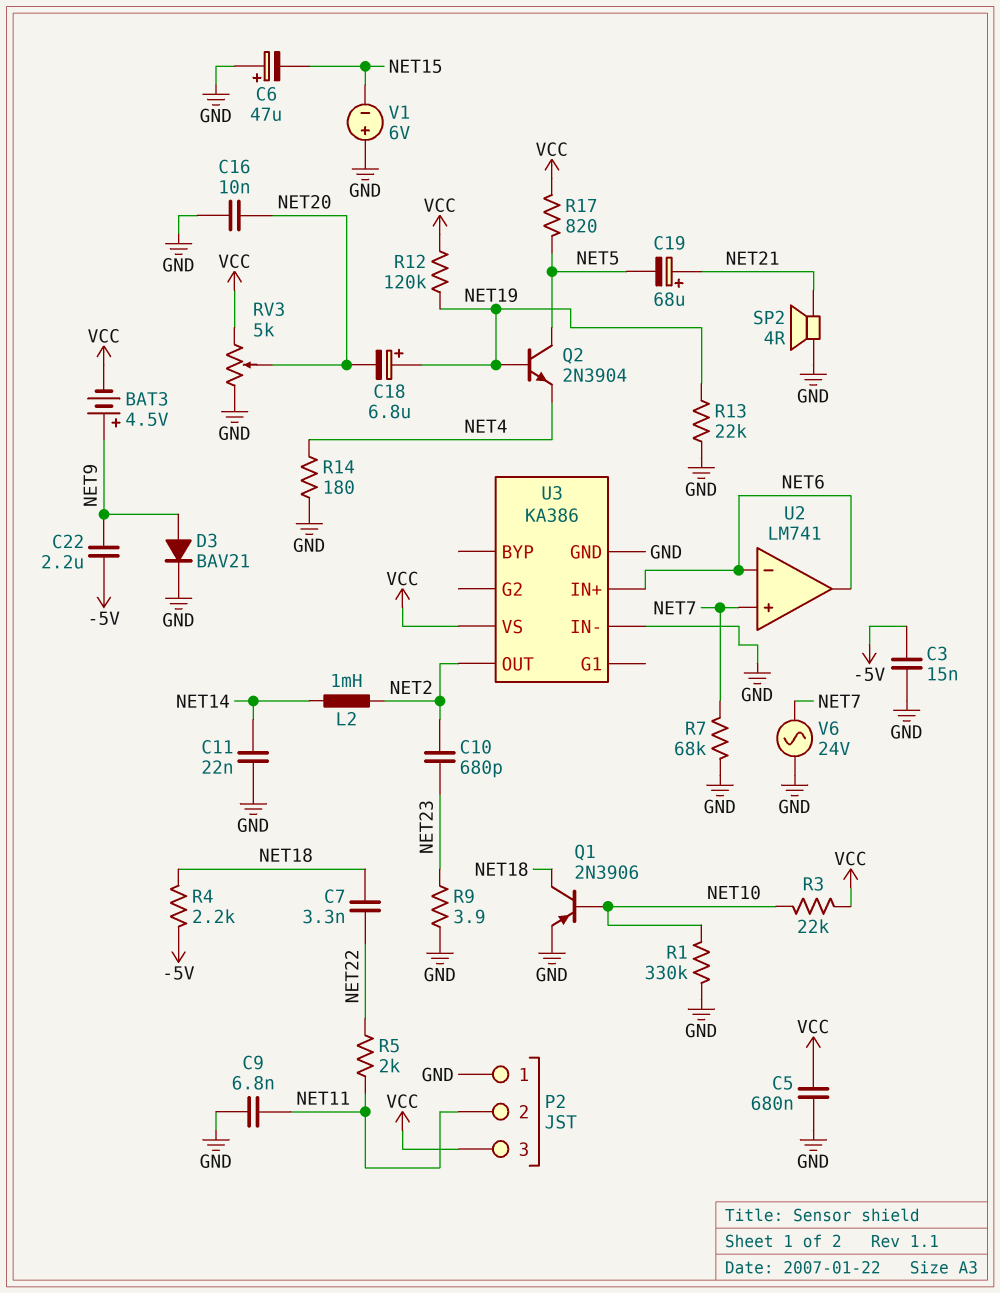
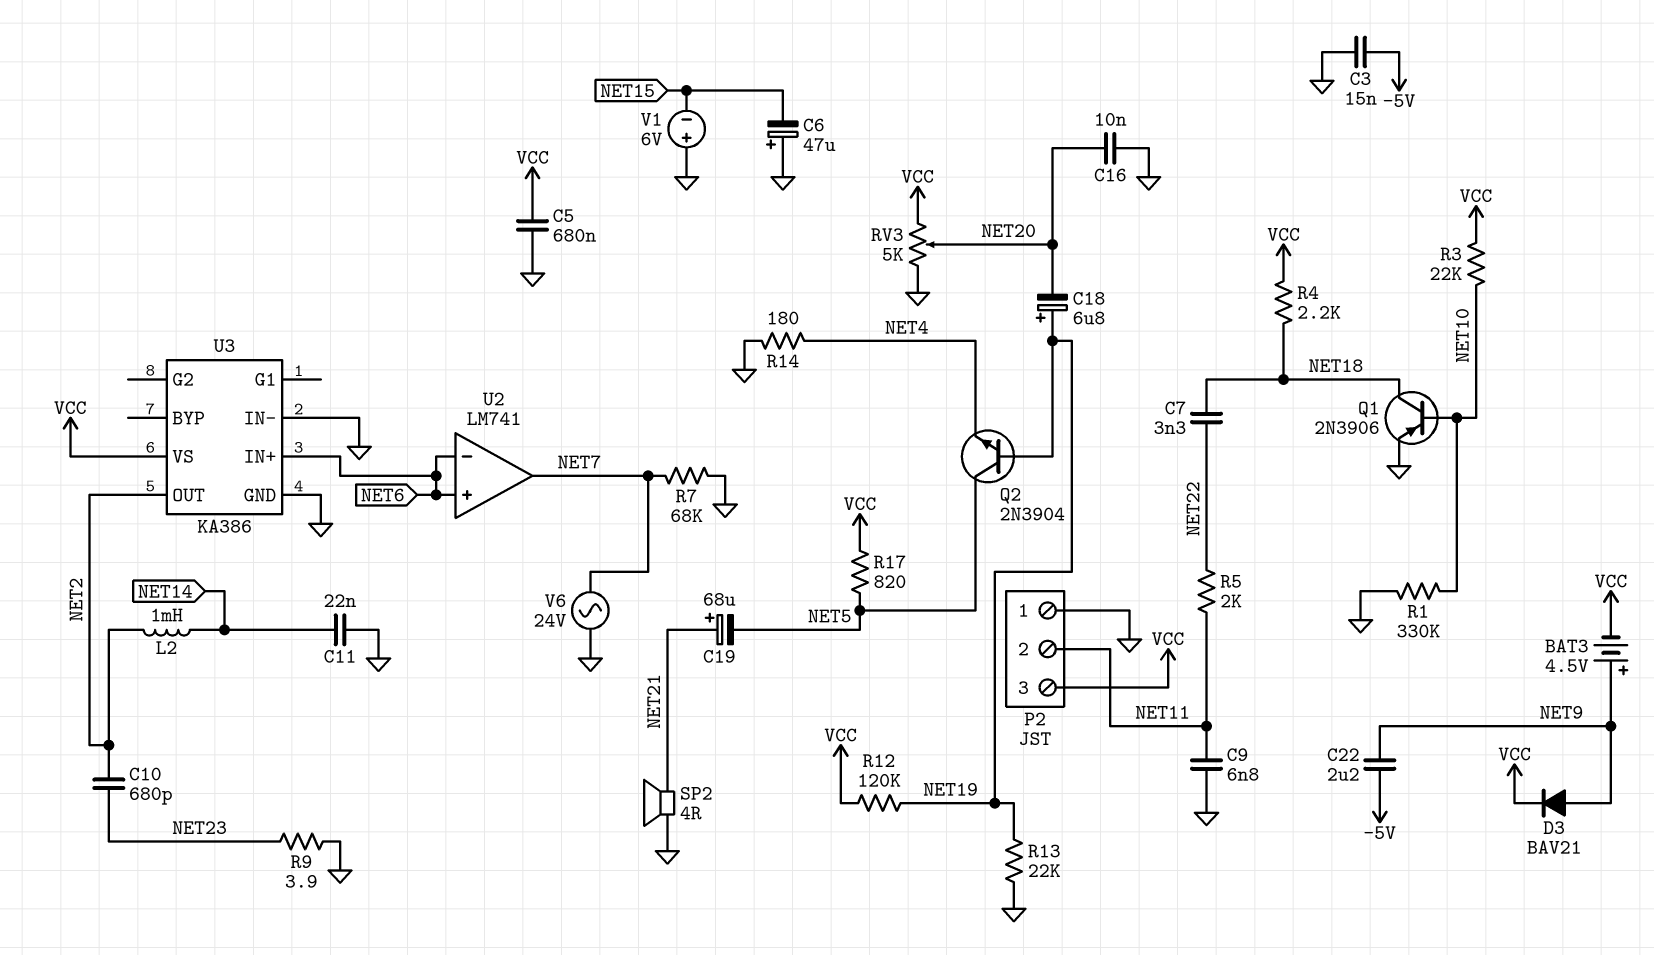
D3: diode BAV21 (A NET9, K GND) -> diode BAV21 (A NET9, K VCC)
R4: 2.2k (-5V, NET18) -> 2.2k (NET18, VCC)
U2 pin in+: NET7 -> NET6
U2 pin out: NET6 -> NET7

